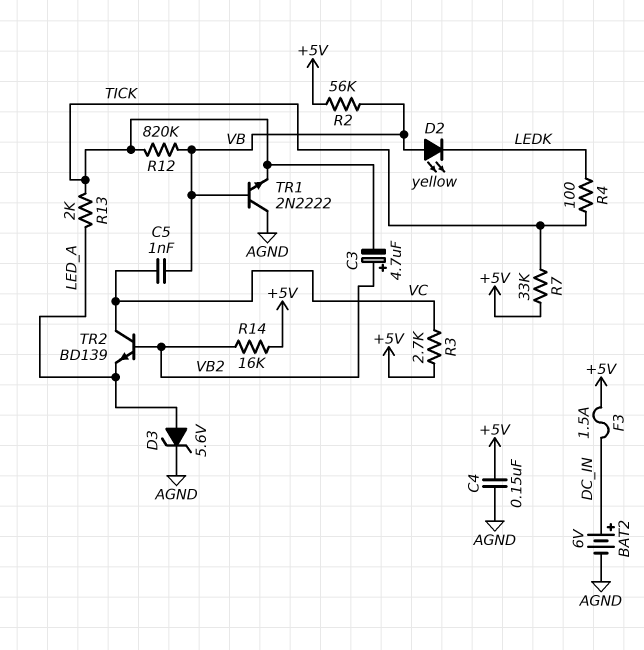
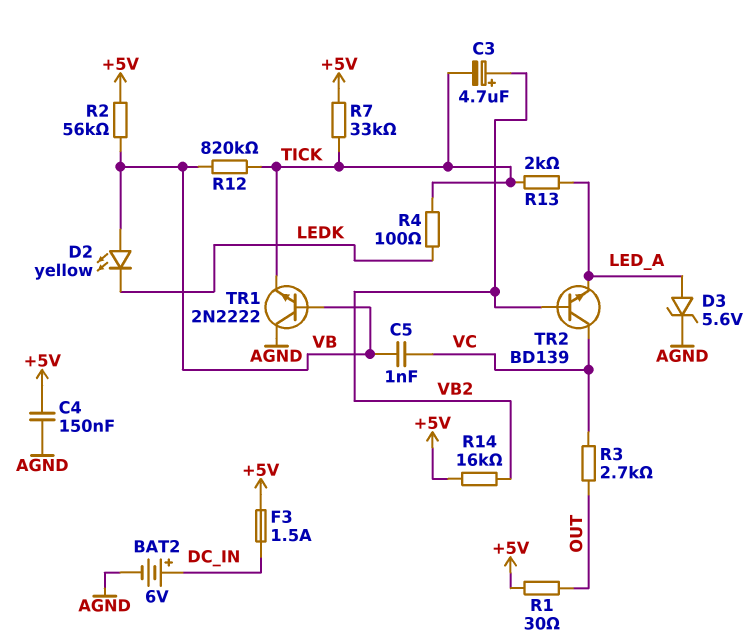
R1: none -> 30 (+5V, OUT)
R3: 2.7k (+5V, VC) -> 2.7k (OUT, VC)

